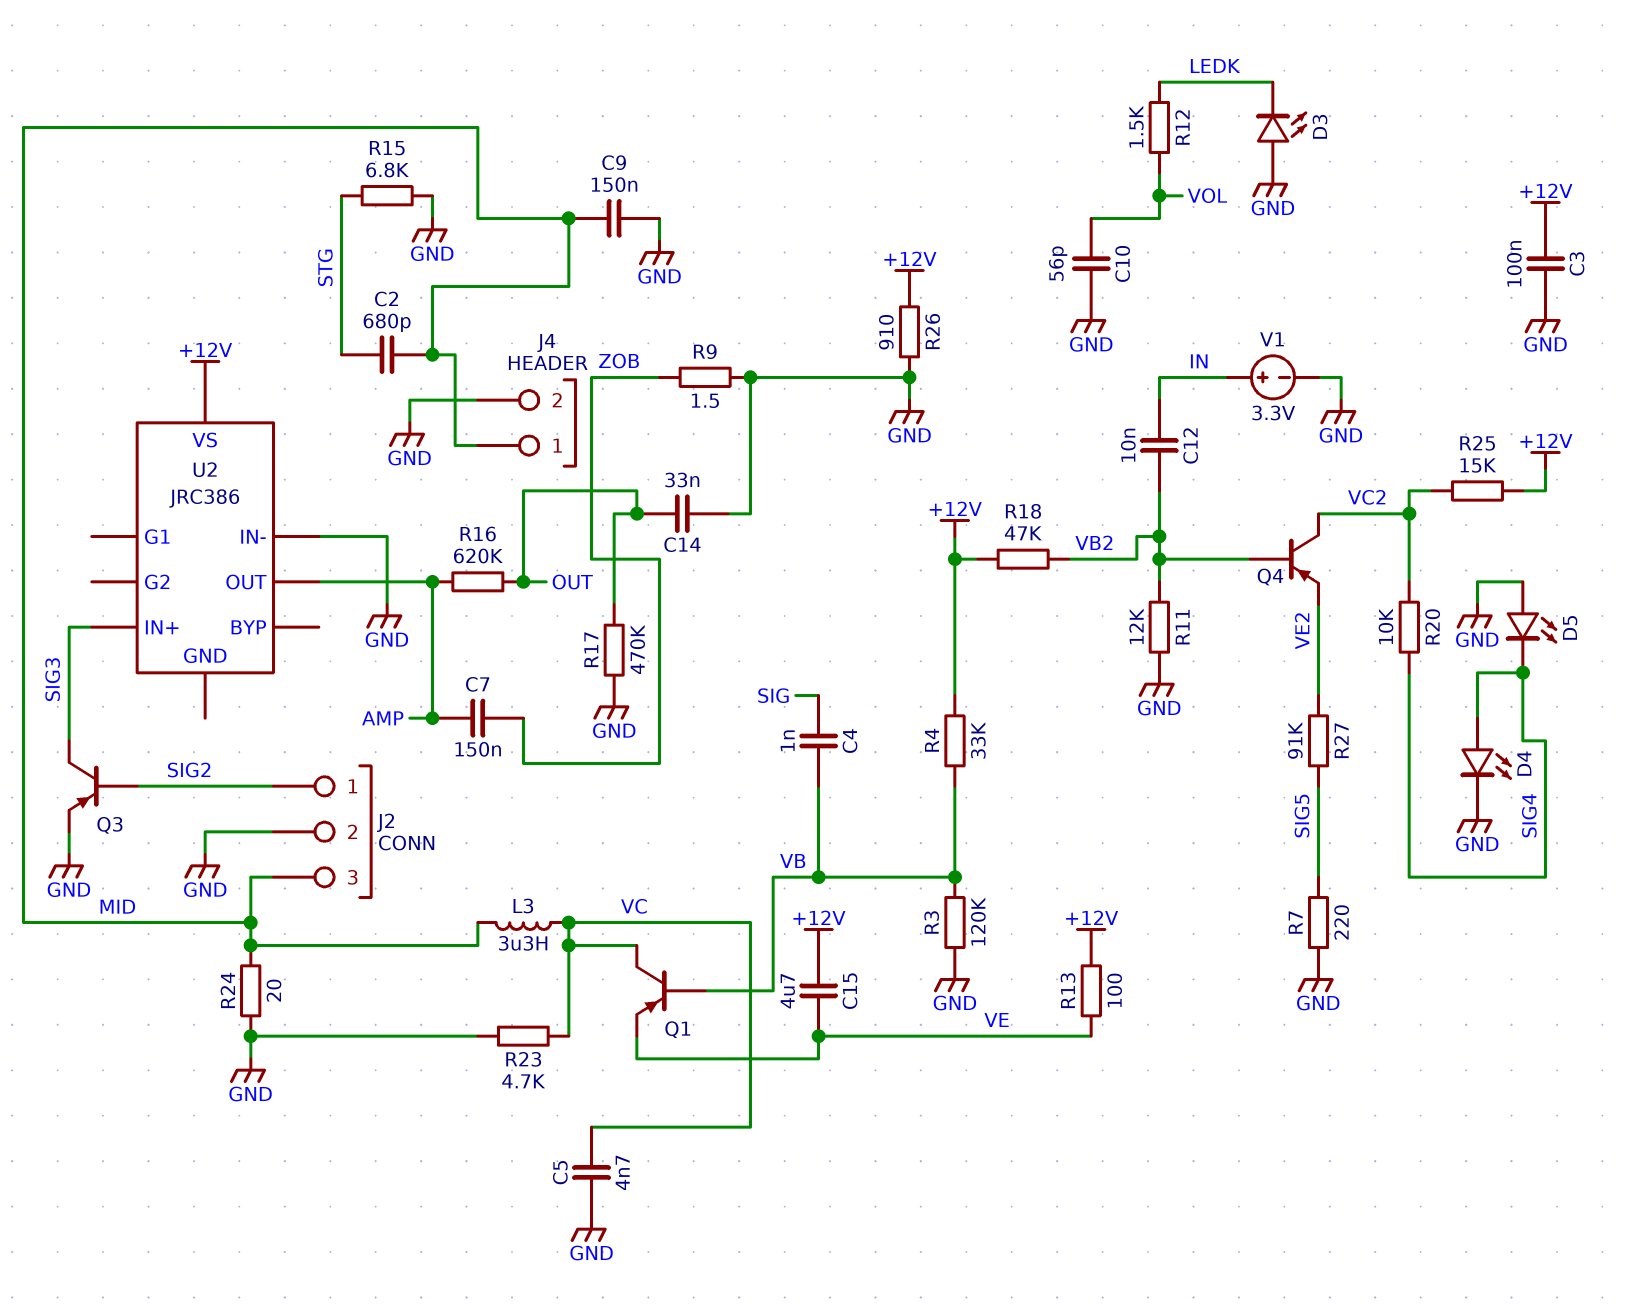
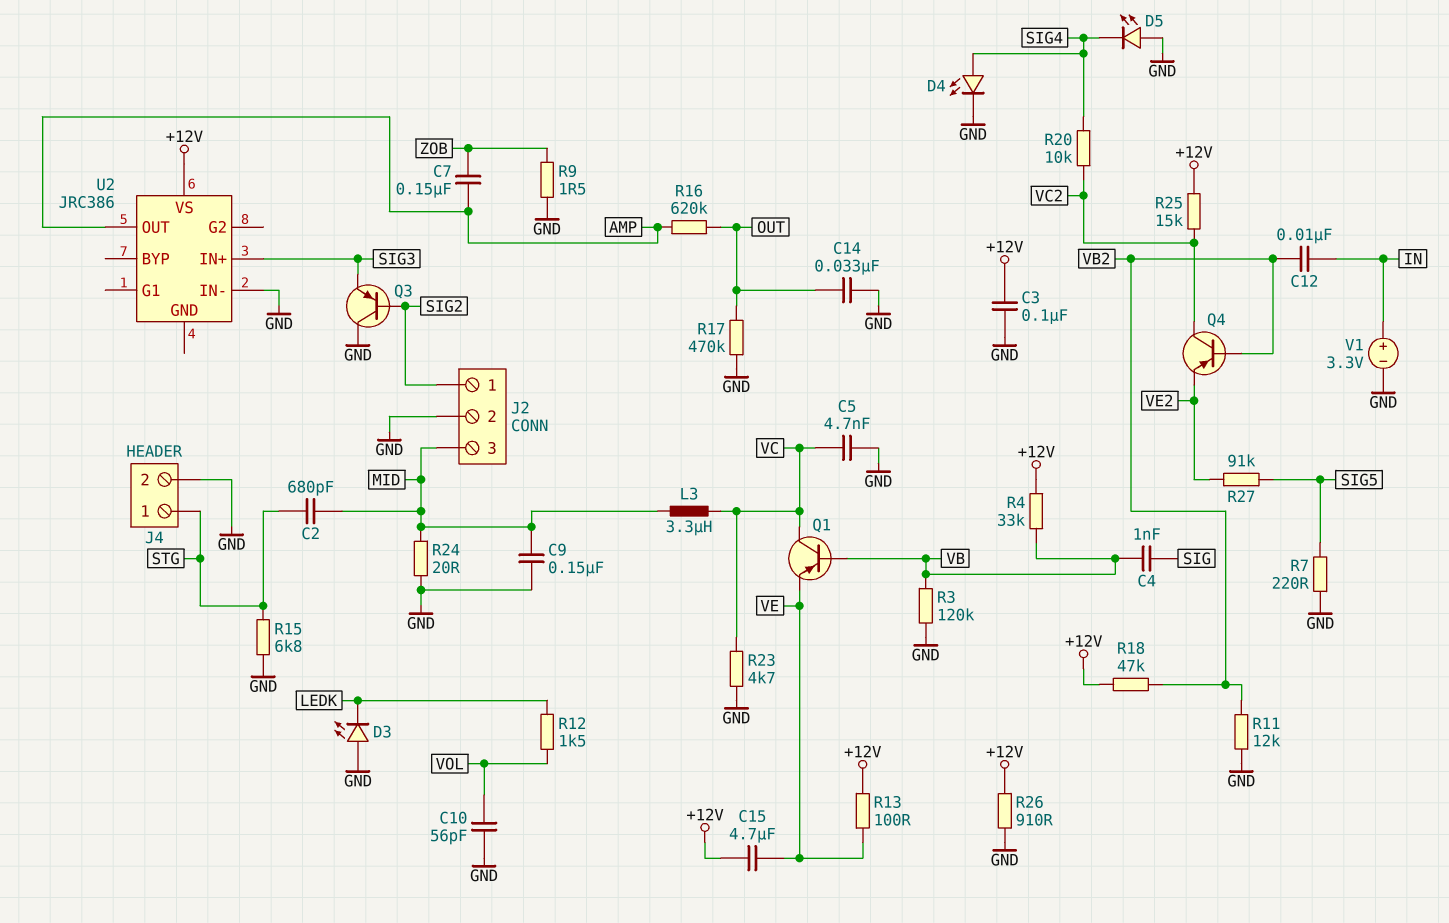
J4 pin 1: MID -> STG
Q3: PNP (B SIG2, C SIG3, E GND) -> PNP (B SIG2, C GND, E SIG3)

